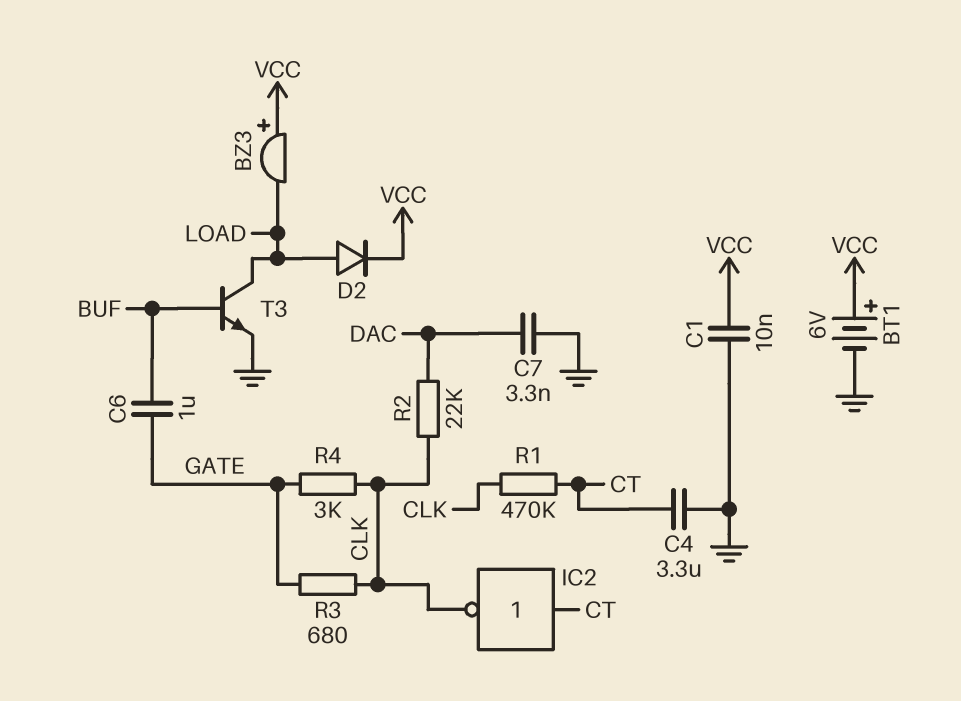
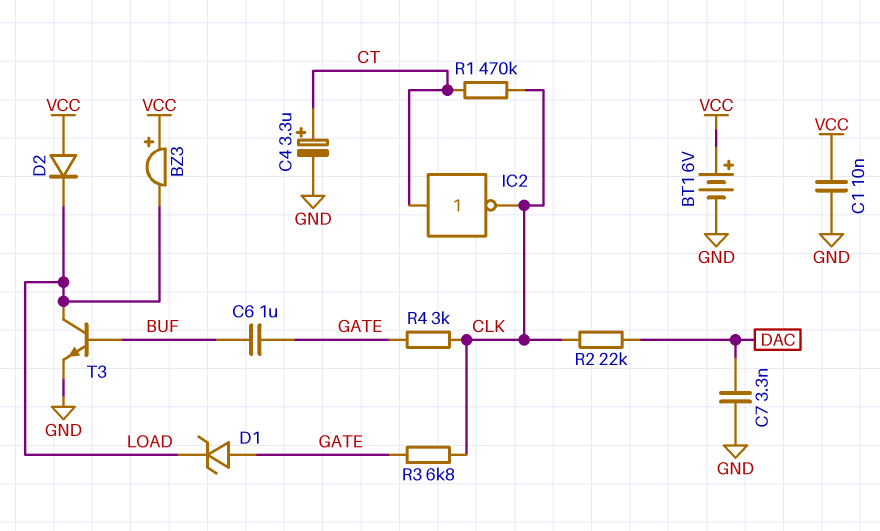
C4: 3.3uF (CT, GND) -> 3.3uF (plus CT, minus GND)
D1: none -> zener (A GATE, K LOAD)
D2: diode (A LOAD, K VCC) -> diode (A VCC, K LOAD)
R3: 680 (CLK, GATE) -> 6.8k (CLK, GATE)

